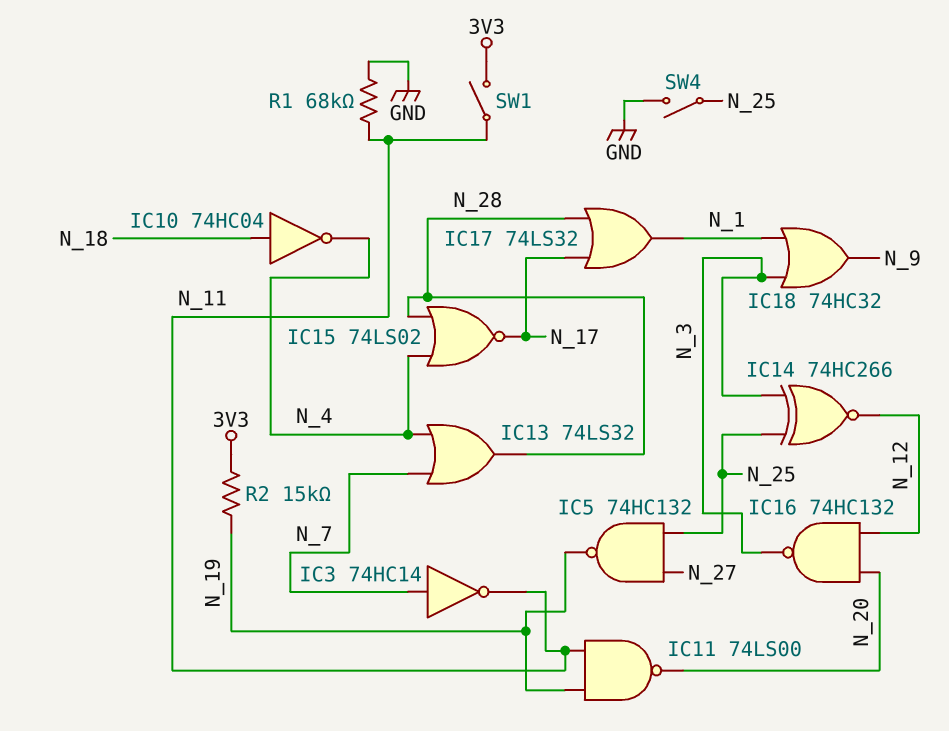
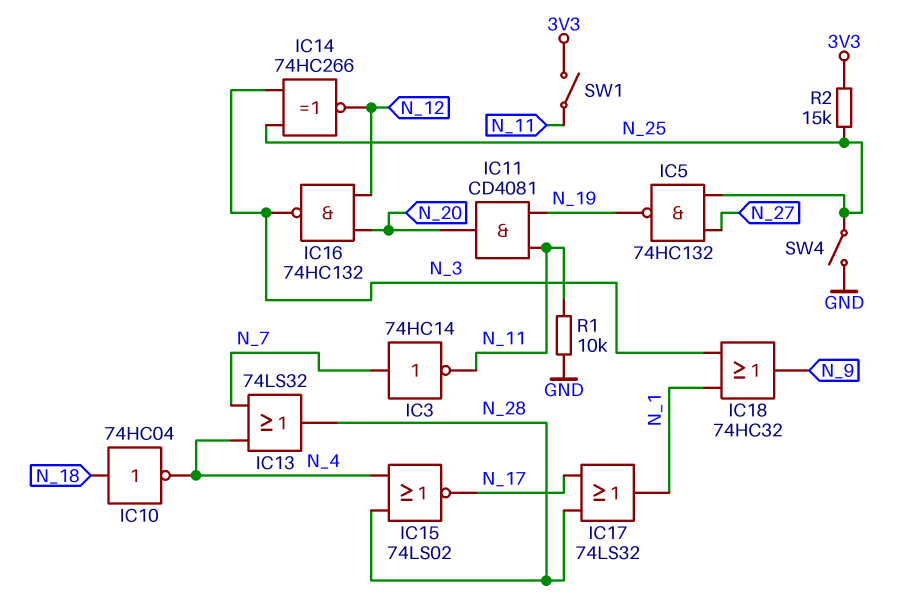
IC11: NAND 74LS00 (in N_11, in N_19, out N_20) -> AND CD4081 (in N_11, in N_19, out N_20)
R1: 68k (GND, N_11) -> 10k (GND, N_11)
R2: 15k (3V3, N_19) -> 15k (3V3, N_25)

